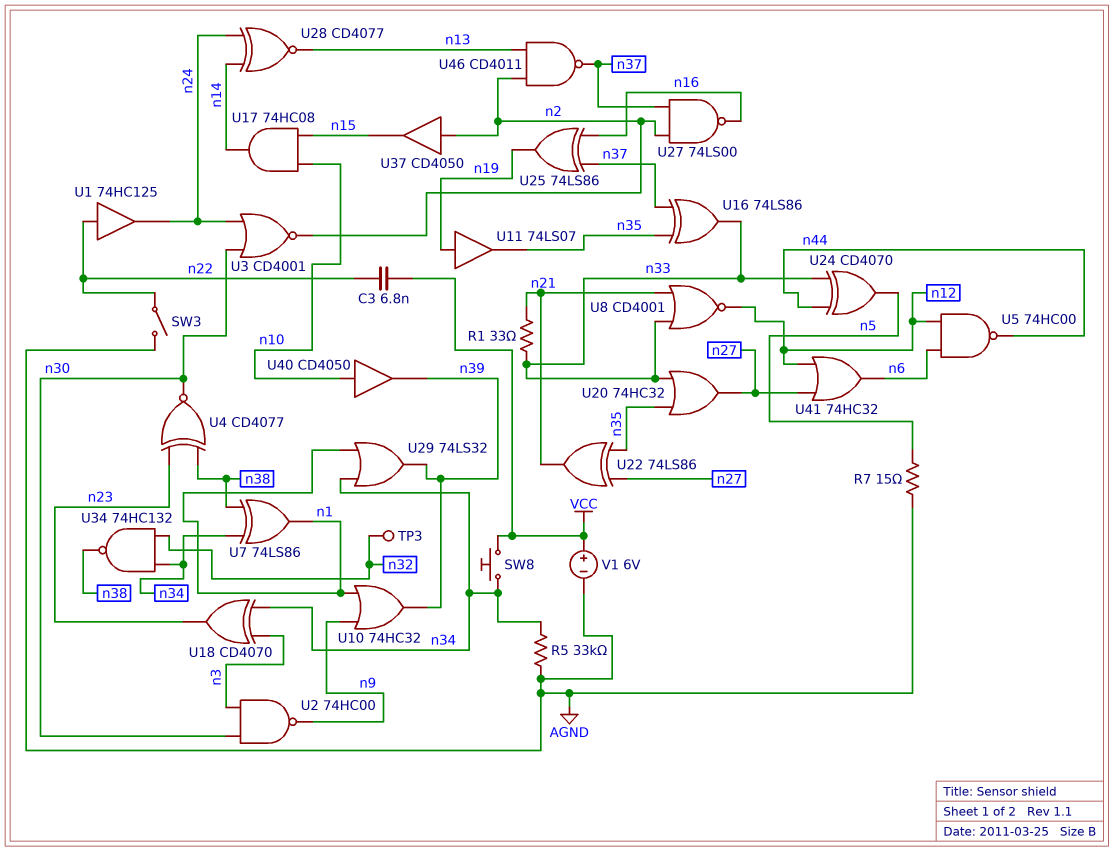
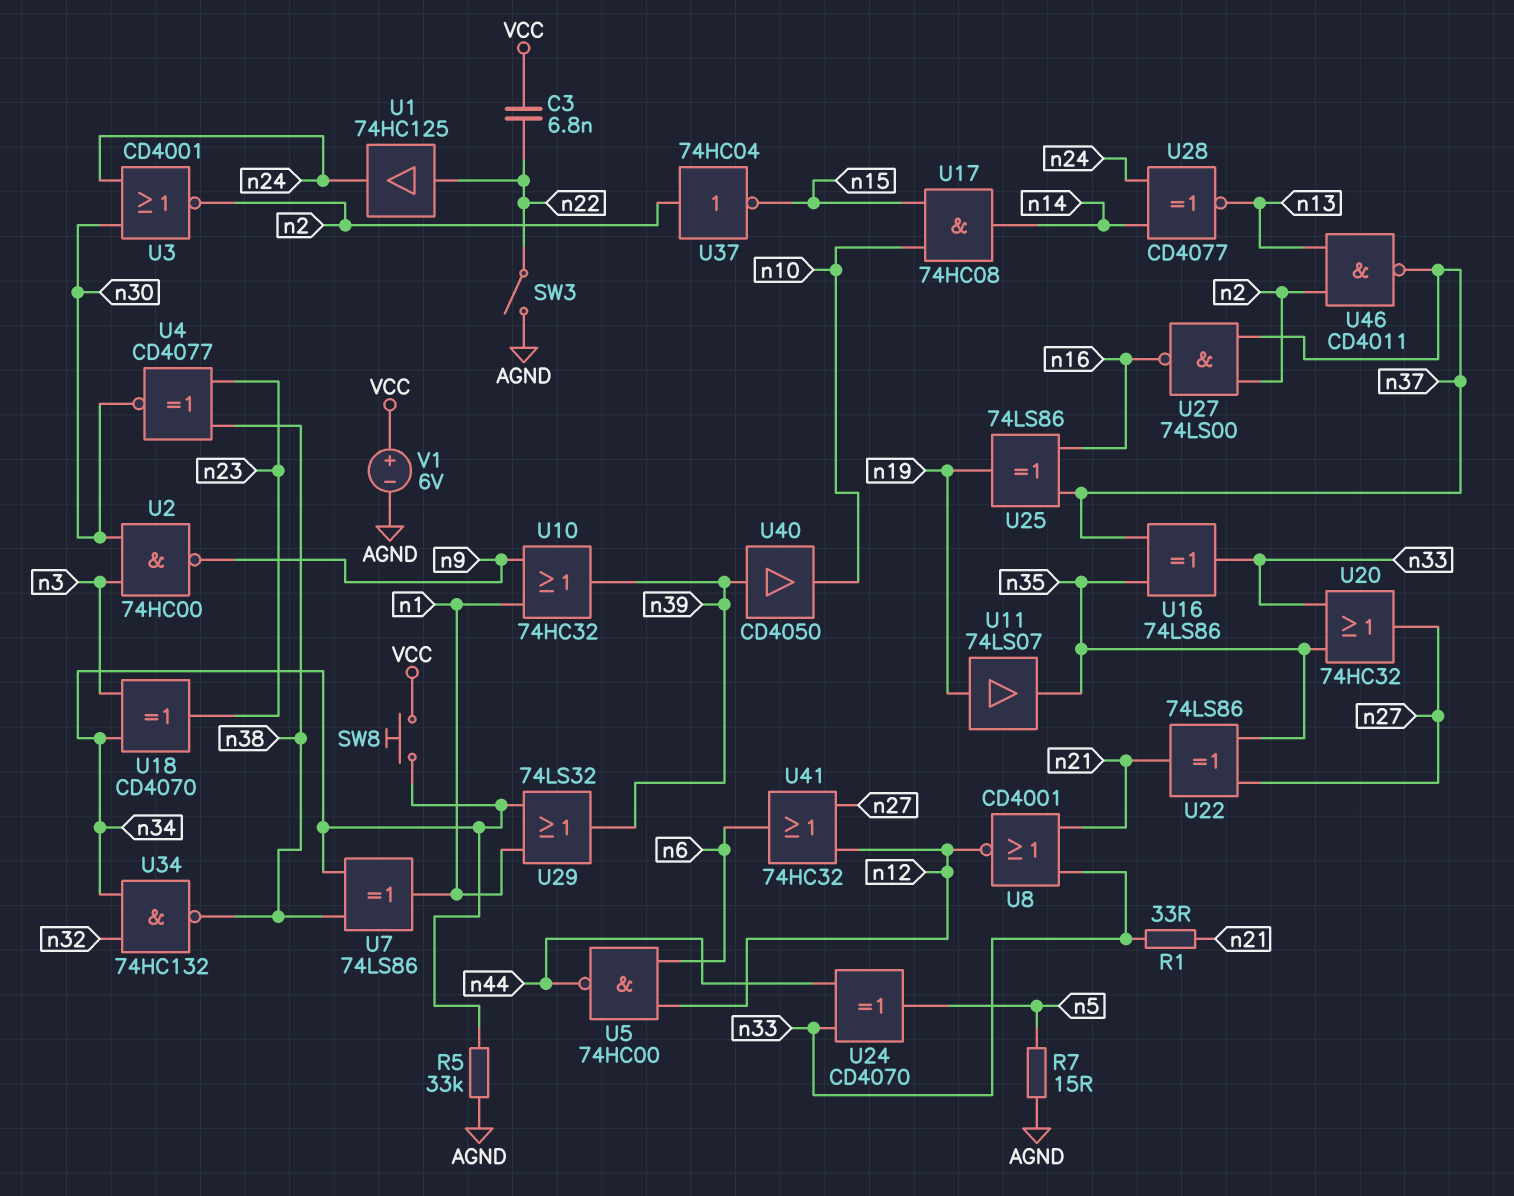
TP3: test point (n32) -> none
U37: buffer CD4050 (in n2, out n15) -> NOT 74HC04 (in n2, out n15)
U40: buffer CD4050 (in n10, out n39) -> buffer CD4050 (in n39, out n10)

